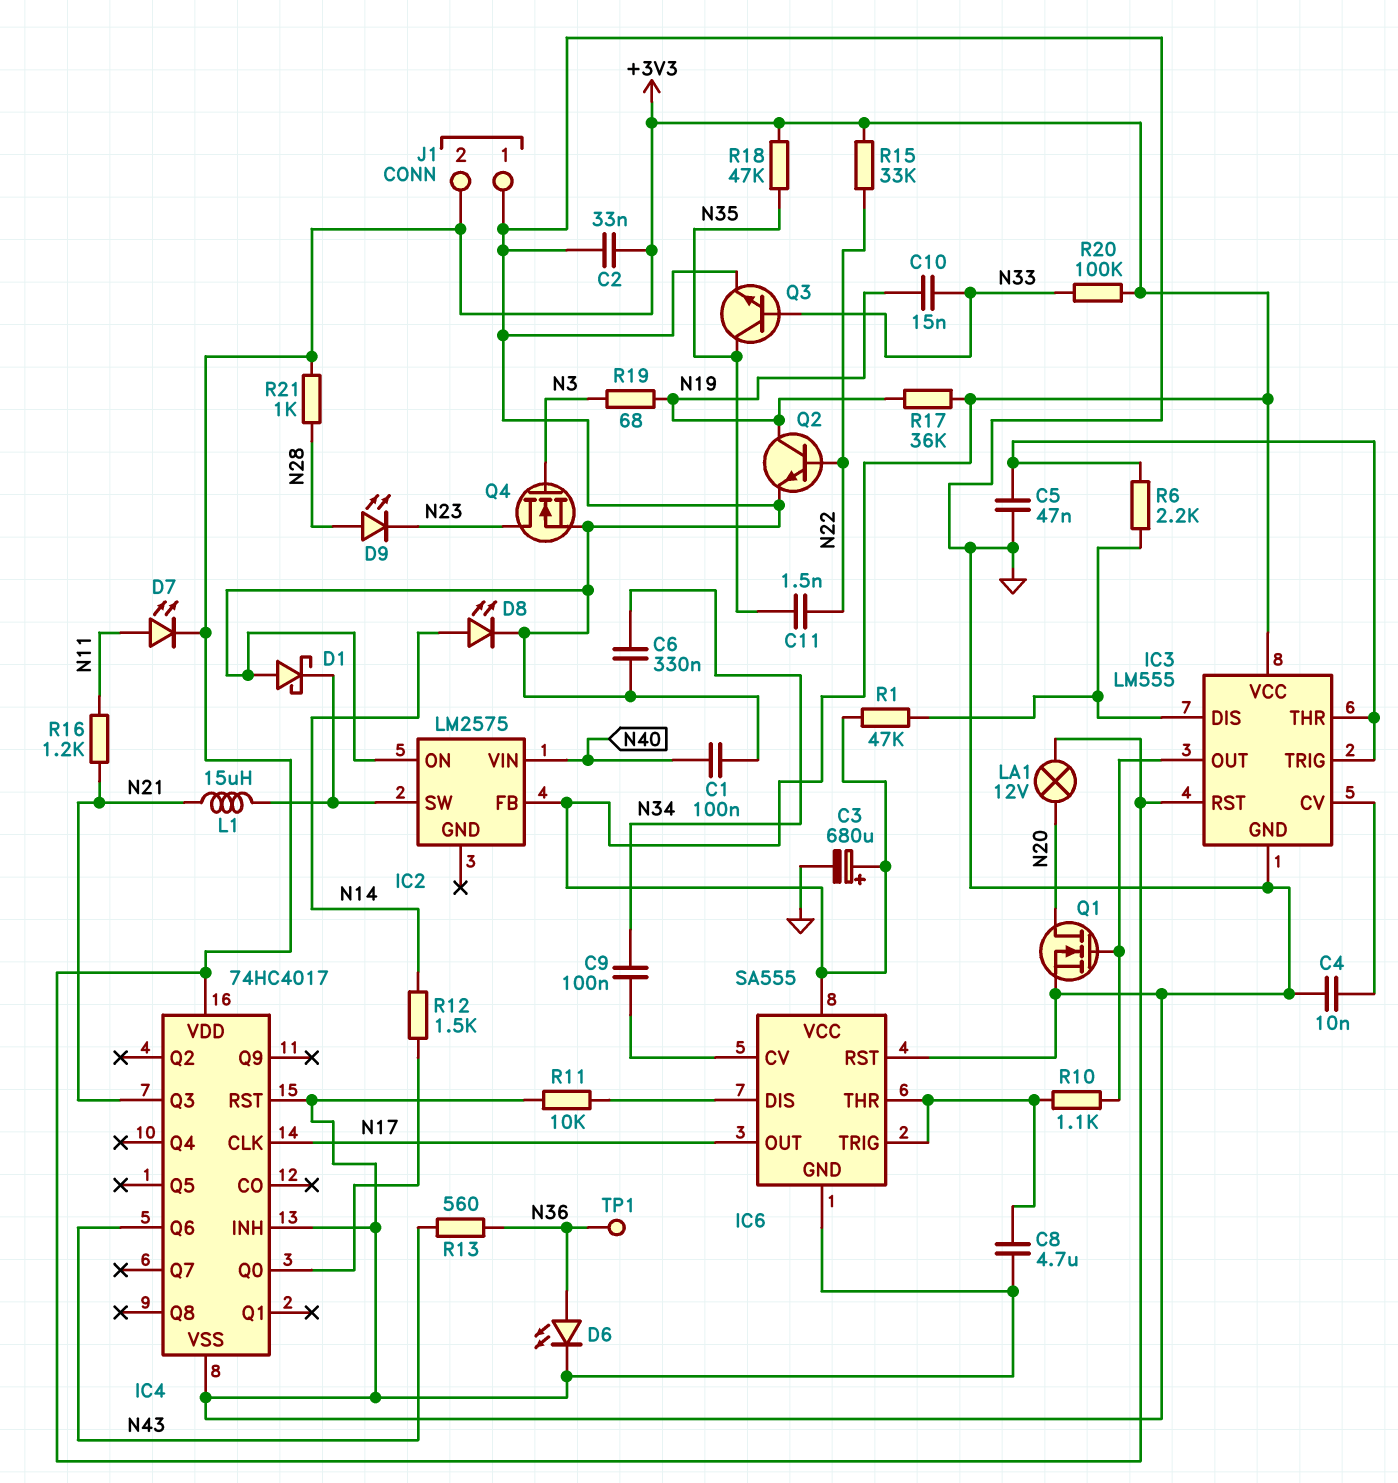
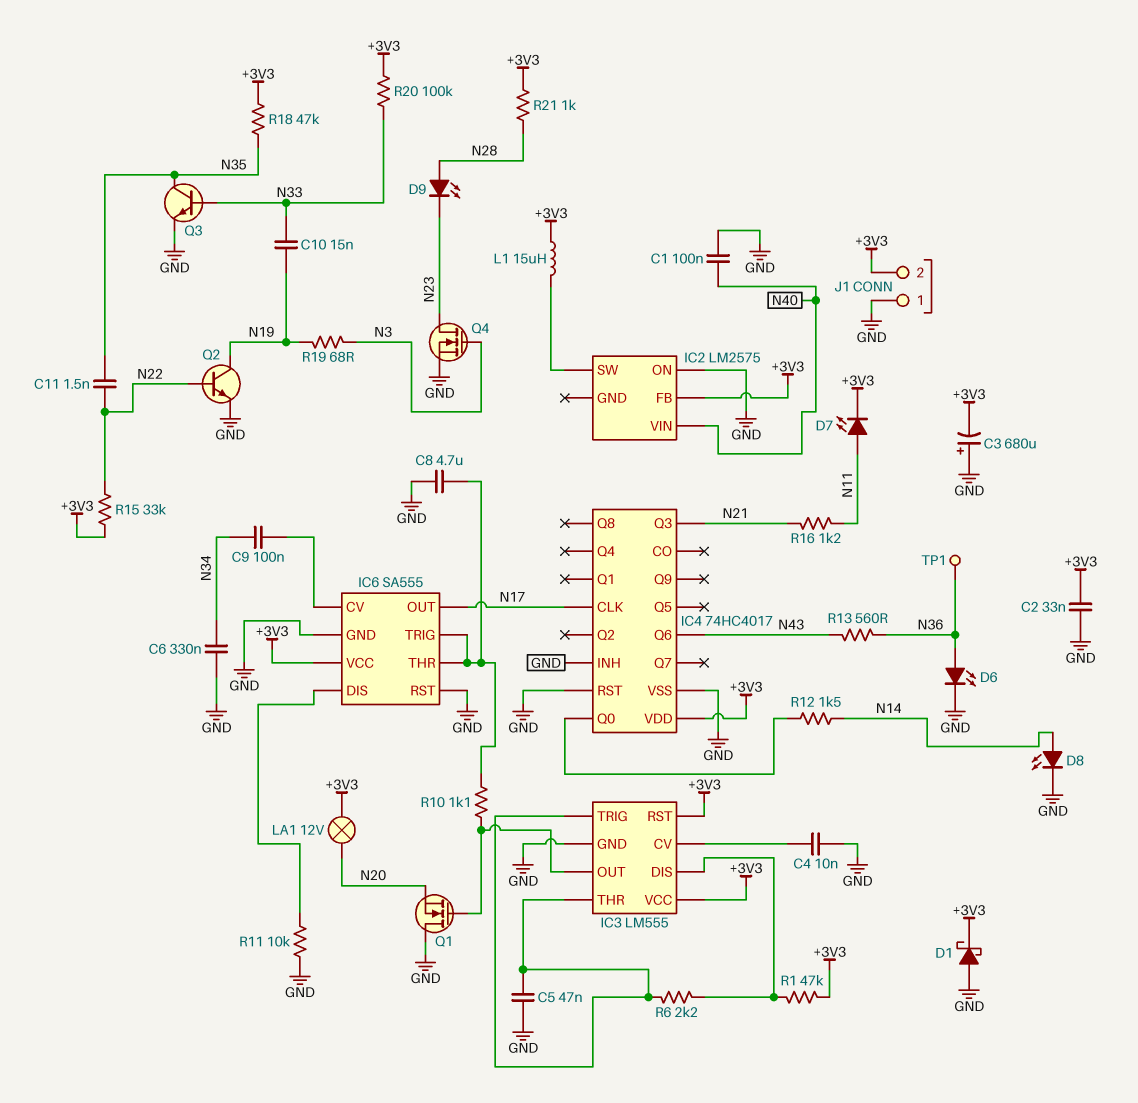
C3: 680uF (plus +3V3, minus GND) -> 680uF (plus GND, minus +3V3)
D1: schottky (A GND, K IC2/SW) -> schottky (A GND, K +3V3)
L1: 15uH (IC2/SW, N21) -> 15uH (+3V3, IC2/SW)
Q1: NMOS (G IC3/OUT, D N20, S GND) -> NMOS (G IC3/OUT, D GND, S N20)
R17: 36k (+3V3, N19) -> none

